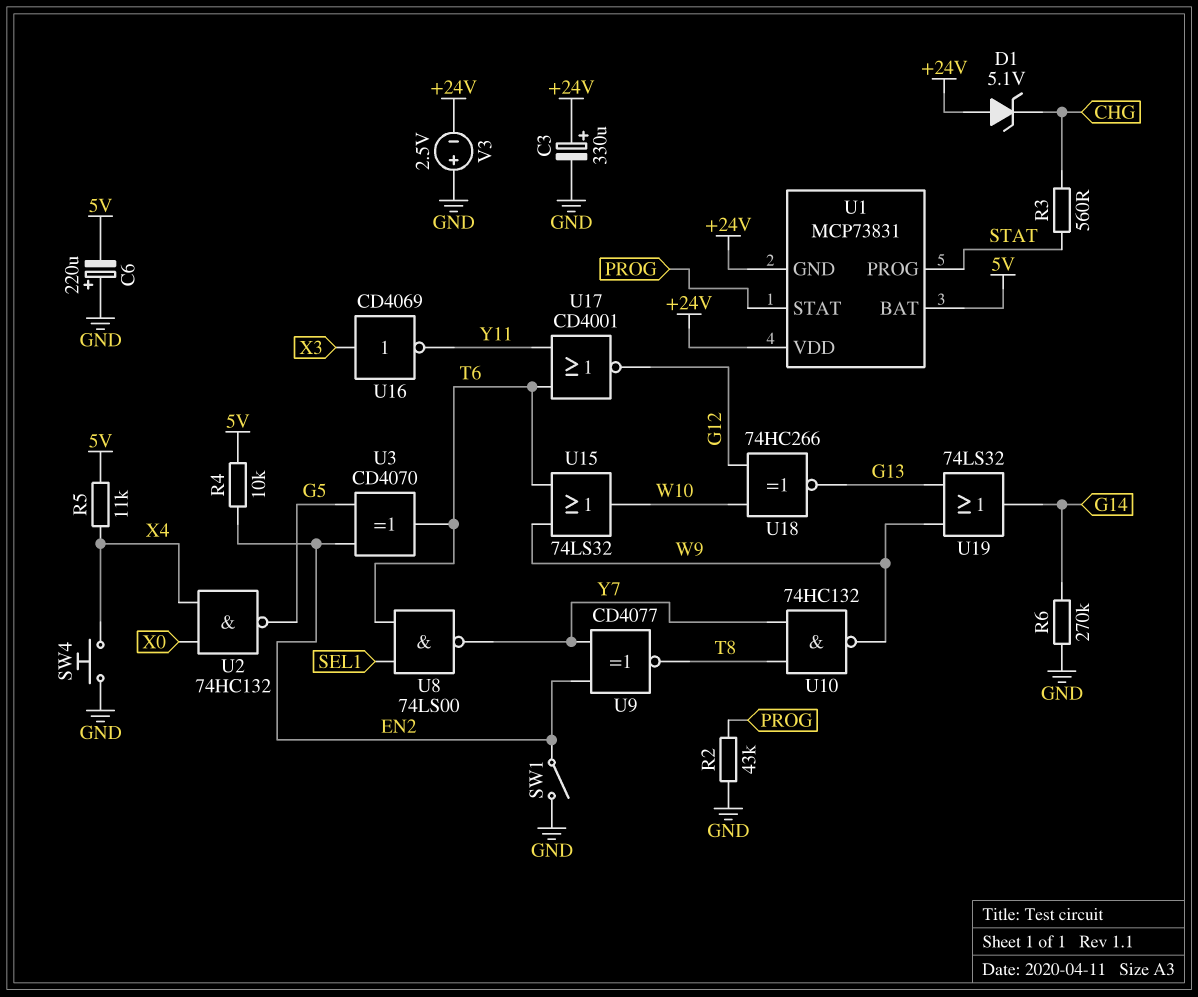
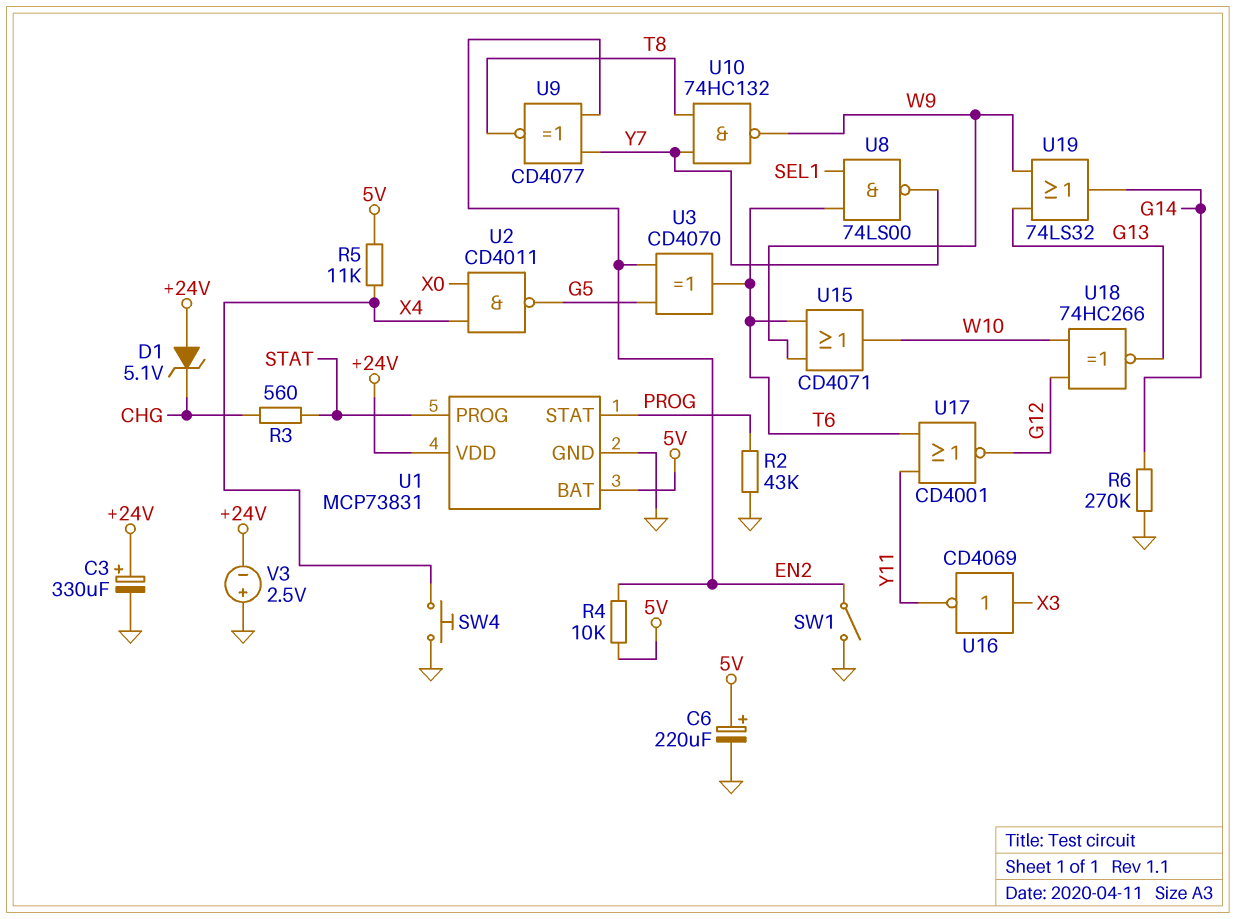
C6: 220uF (plus GND, minus 5V) -> 220uF (plus 5V, minus GND)
U1 pin GND: +24V -> GND
U2: NAND 74HC132 (in X0, in X4, out G5) -> NAND CD4011 (in X0, in X4, out G5)
U15: OR 74LS32 (in T6, in W9, out W10) -> OR CD4071 (in T6, in W9, out W10)

